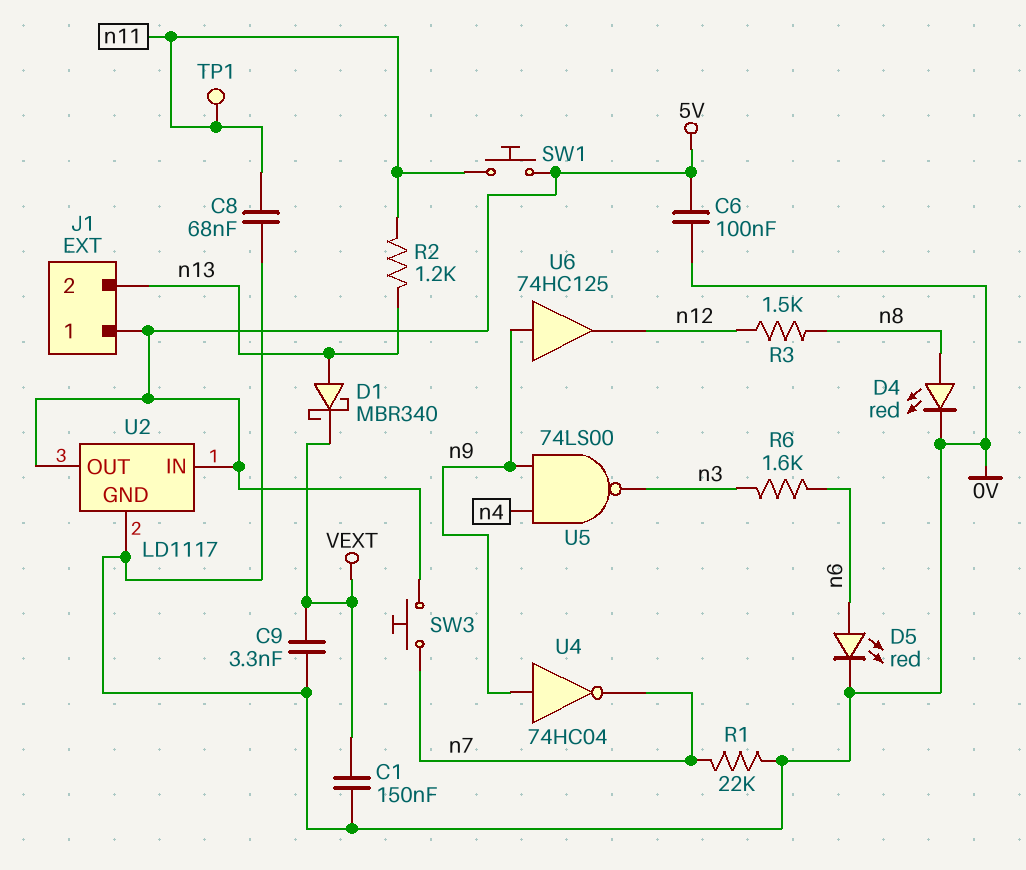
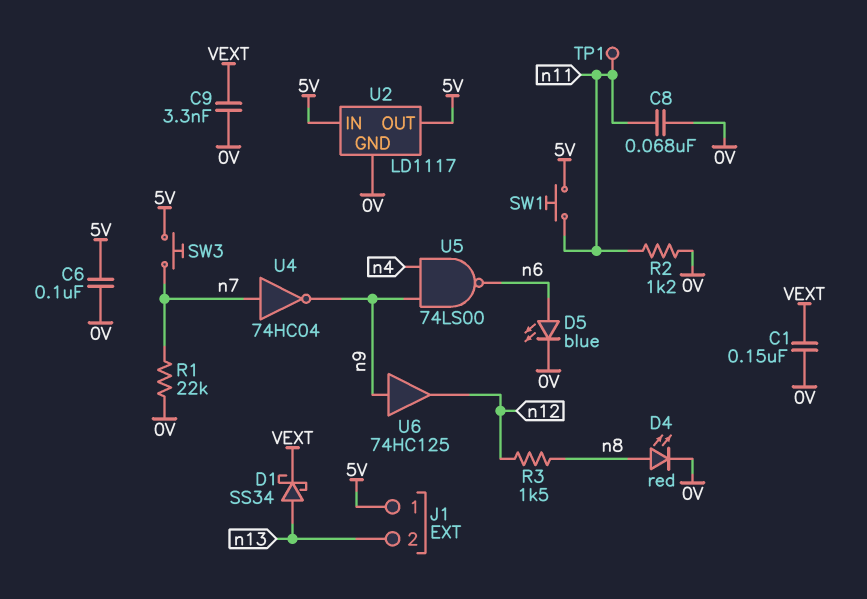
D1: schottky MBR340 (A n13, K VEXT) -> schottky SS34 (A n13, K VEXT)
D5: LED red (A n6, K 0V) -> LED blue (A n6, K 0V)
R2: 1.2k (n11, n13) -> 1.2k (0V, n11)
R6: 1.6k (n3, n6) -> none
U4: NOT 74HC04 (in n9, out n7) -> NOT 74HC04 (in n7, out n9)
U5: NAND 74LS00 (in n4, in n9, out n3) -> NAND 74LS00 (in n4, in n9, out n6)

